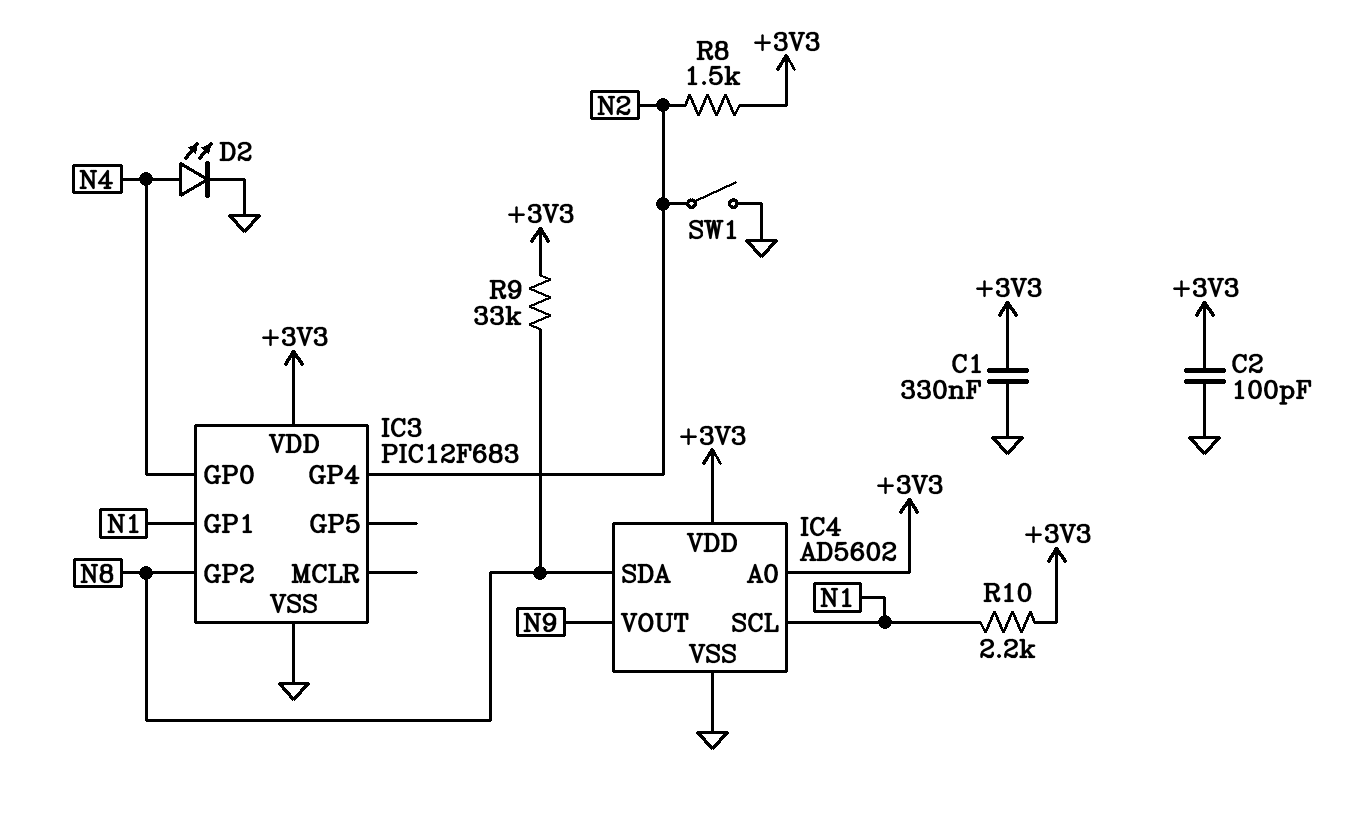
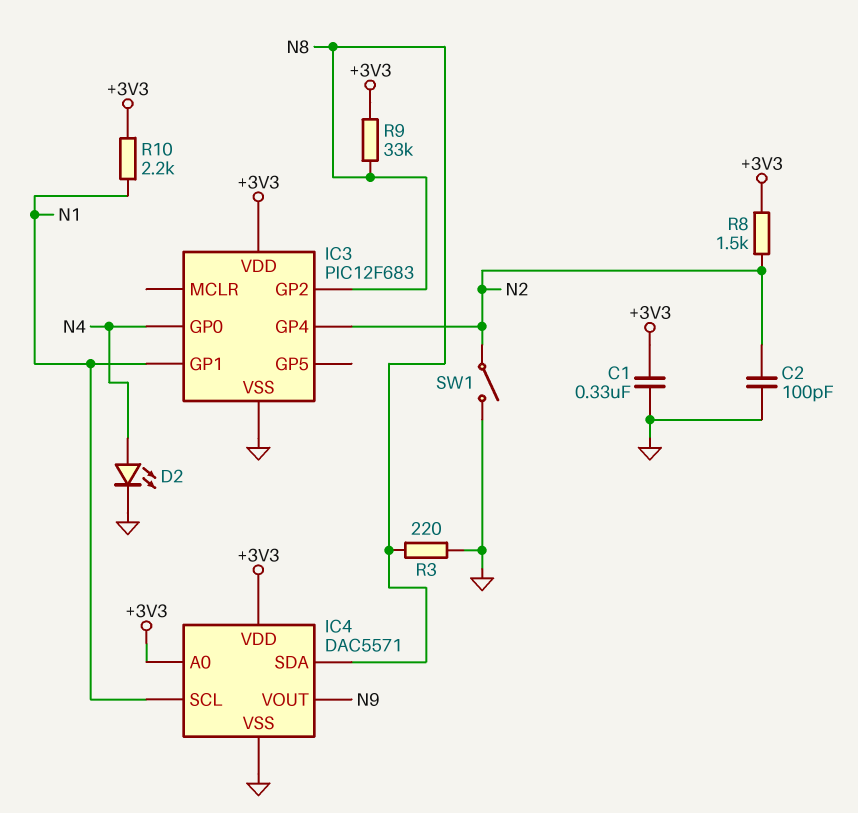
C2: 100pF (+3V3, GND) -> 100pF (GND, N2)
IC4: AD5602 -> DAC5571
R3: none -> 220 (GND, N8)

